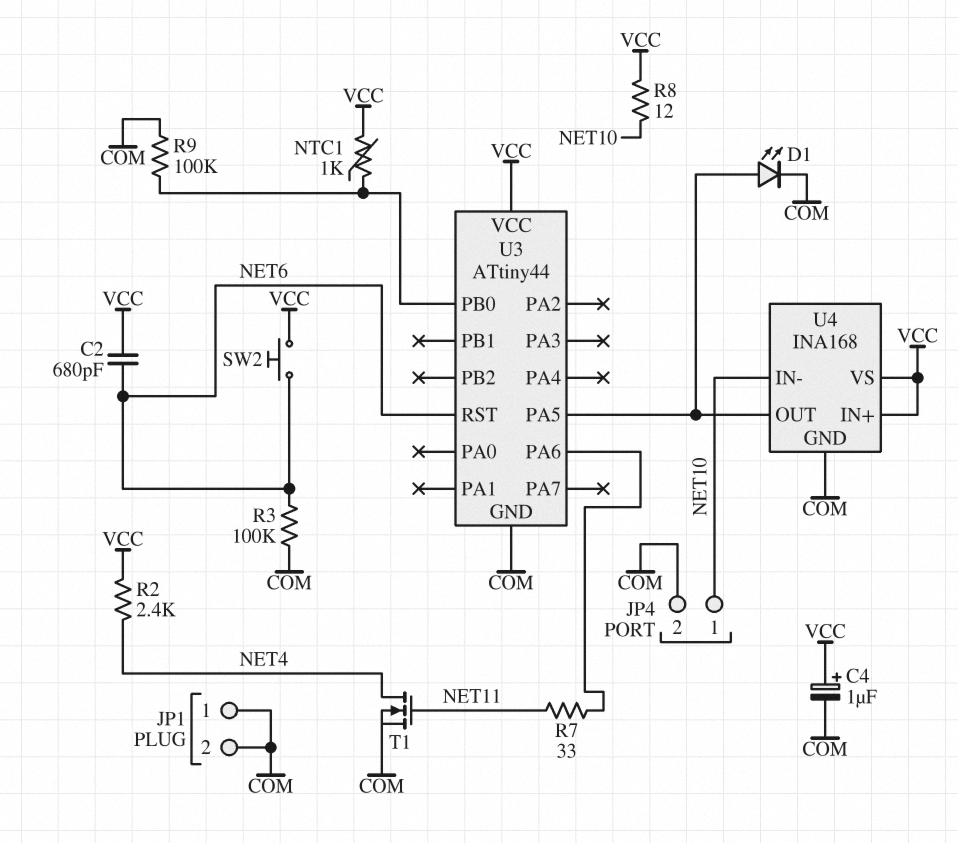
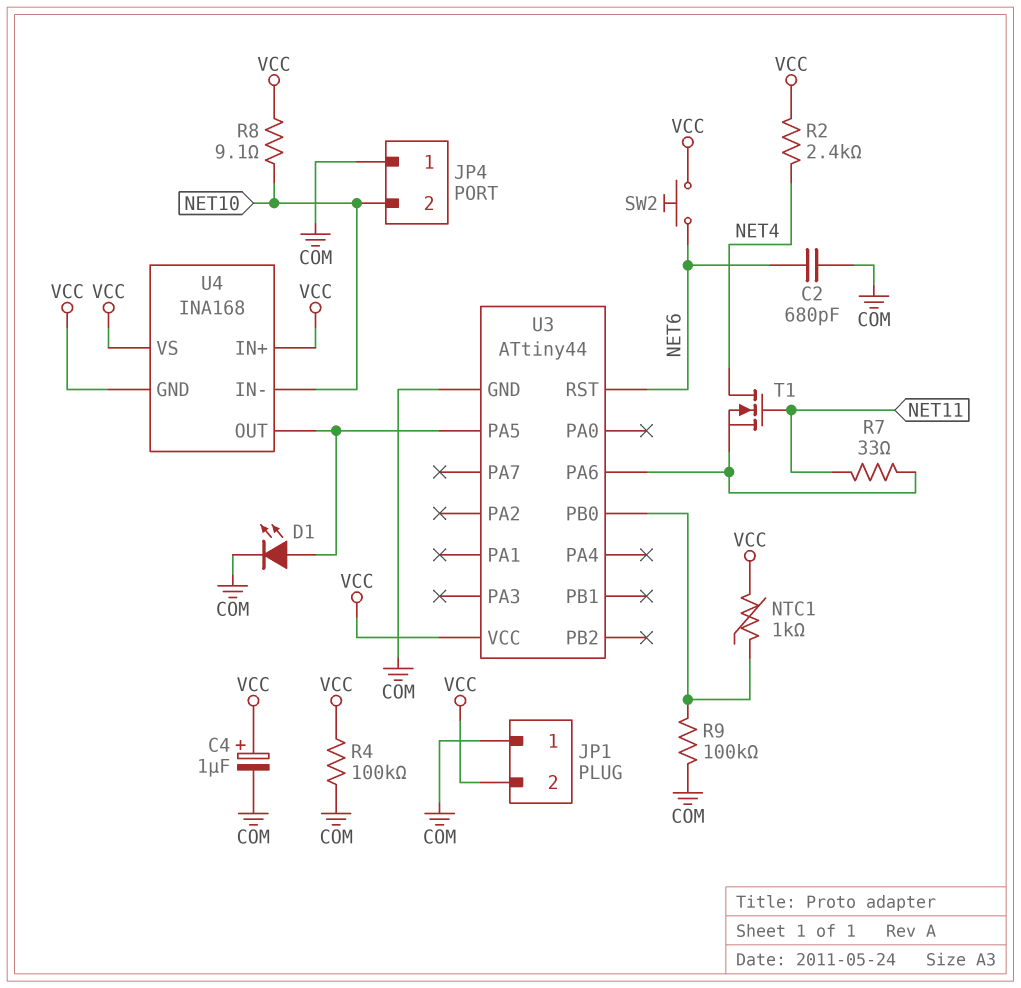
C2: 680pF (NET6, VCC) -> 680pF (COM, NET6)
JP1 pin 2: COM -> VCC
JP4 pin 1: NET10 -> COM
JP4 pin 2: COM -> NET10
R3: 100k (COM, NET6) -> none
R4: none -> 100k (COM, VCC)
R8: 12 (NET10, VCC) -> 9.1 (NET10, VCC)
T1: NMOS (G NET11, D NET4, S COM) -> NMOS (G NET11, D NET4, S U3/PA6)
U4 pin GND: COM -> VCC

